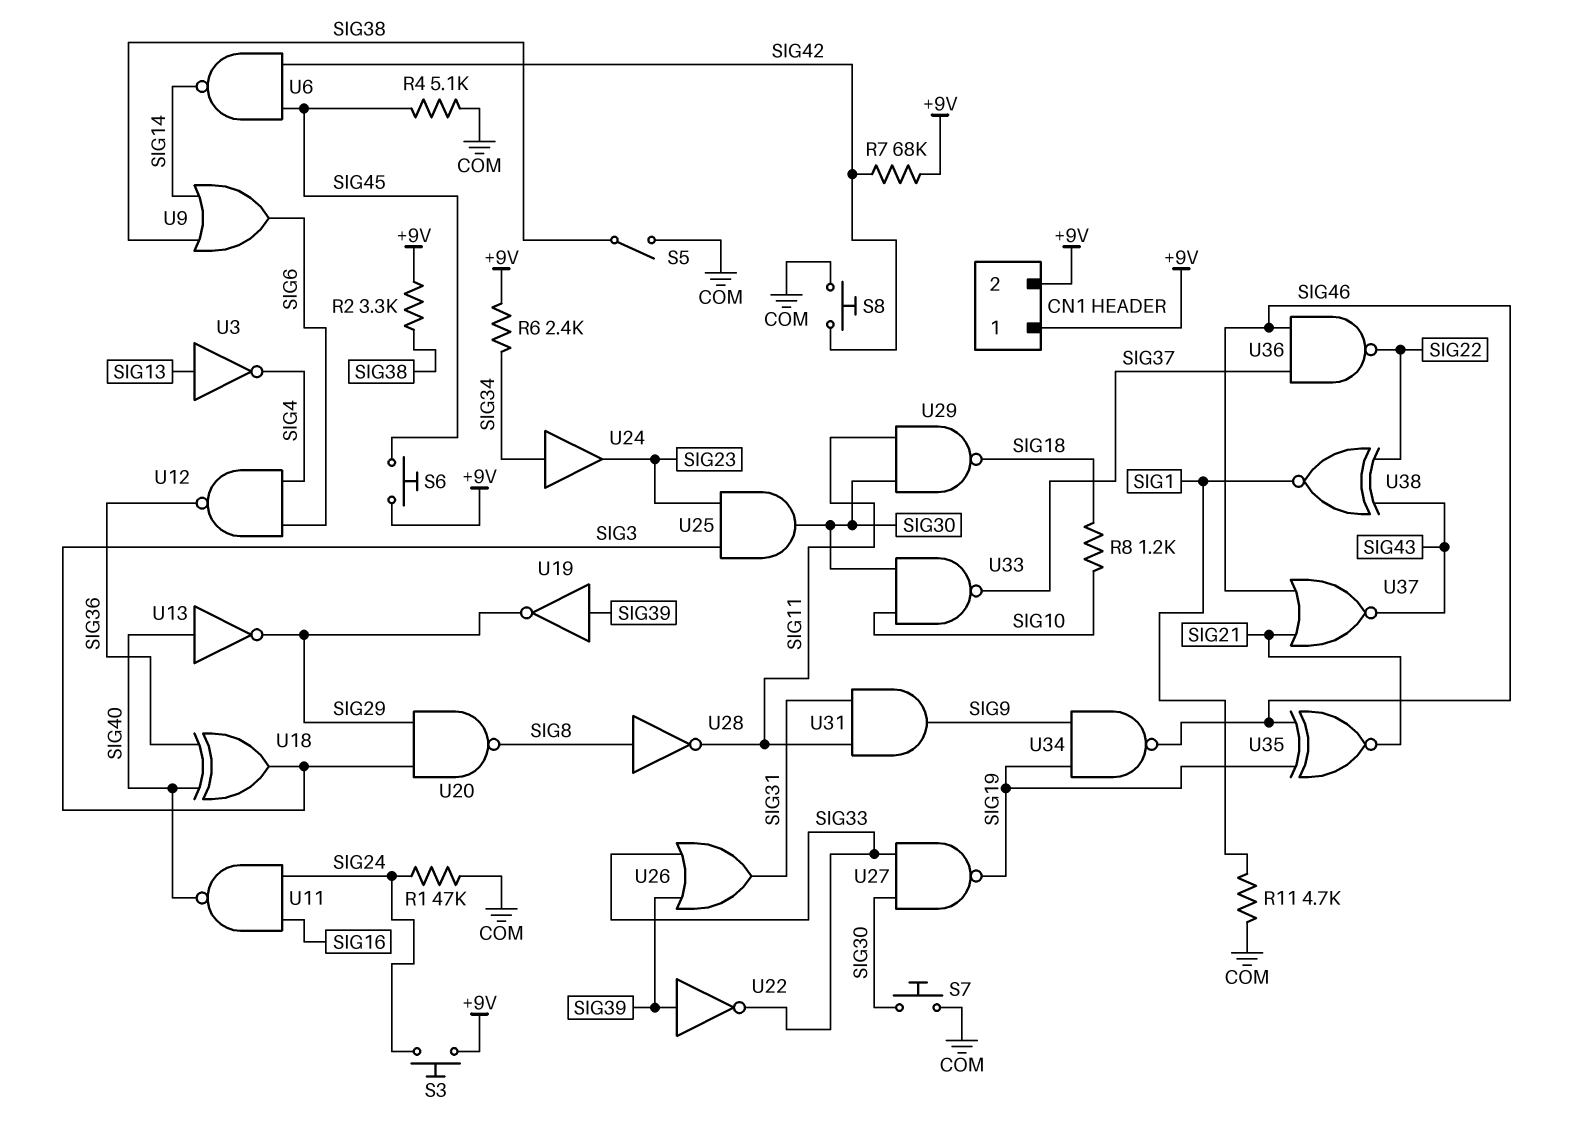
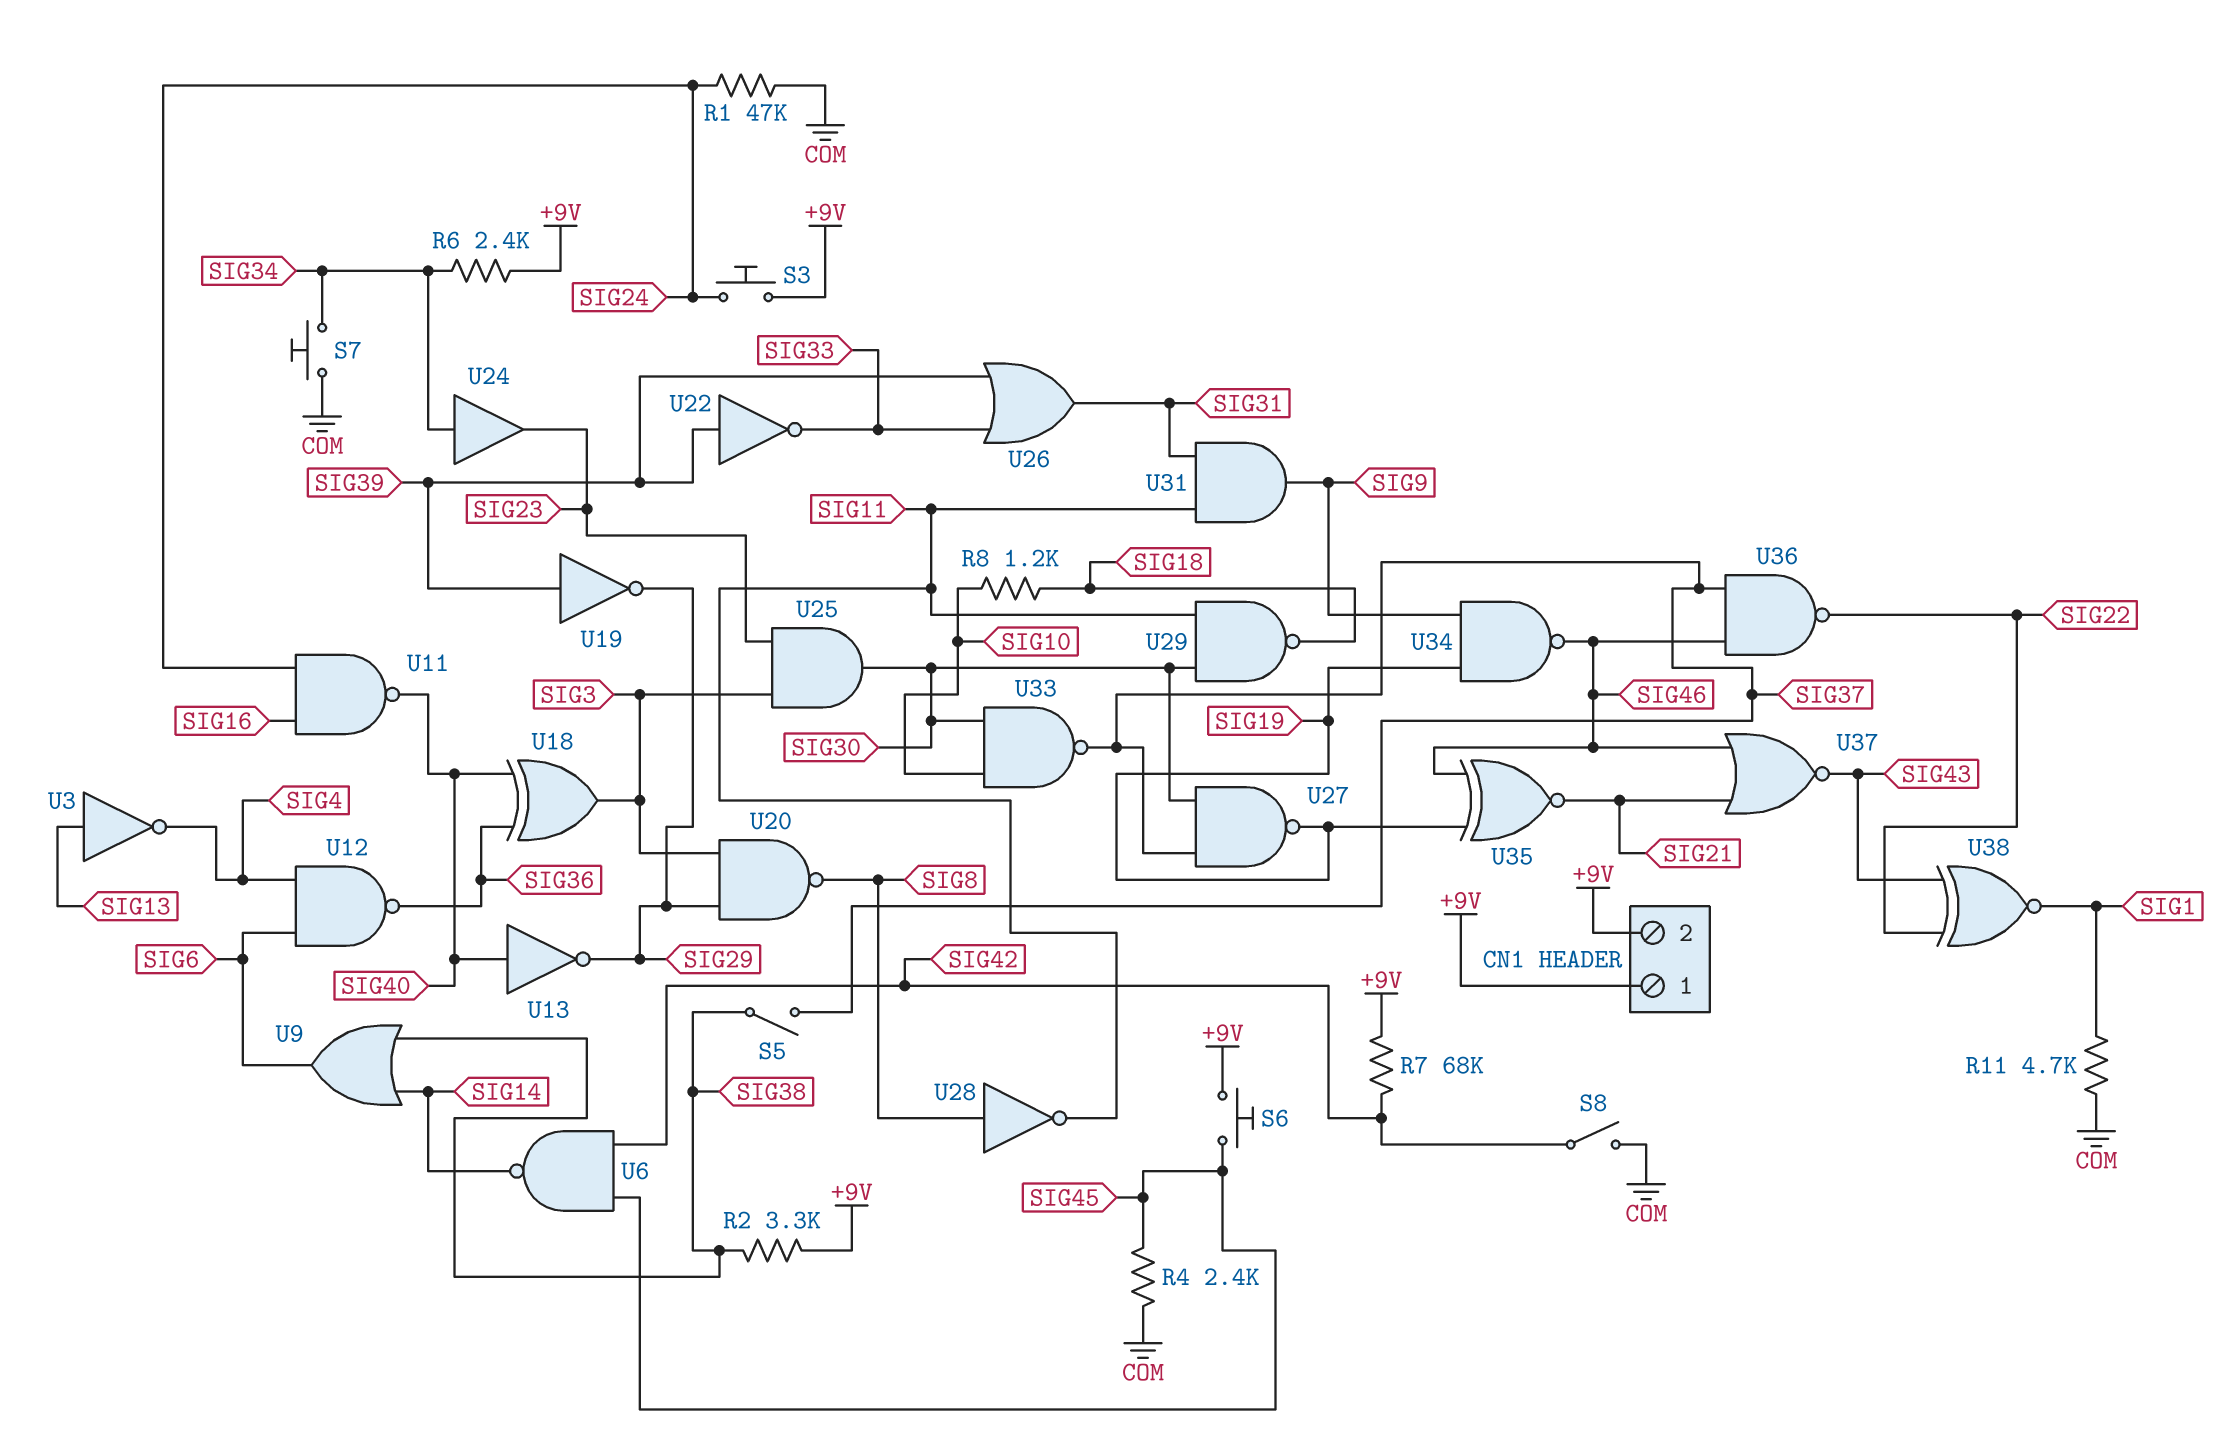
R4: 5.1k (COM, SIG45) -> 2.4k (COM, SIG45)
S5: switch (COM, SIG38) -> switch (SIG37, SIG38)
S7: button (COM, SIG30) -> button (COM, SIG34)
S8: button (COM, SIG42) -> switch (COM, SIG42)
U27: NAND (in SIG30, in SIG33, out SIG19) -> NAND (in SIG30, in SIG37, out SIG19)

